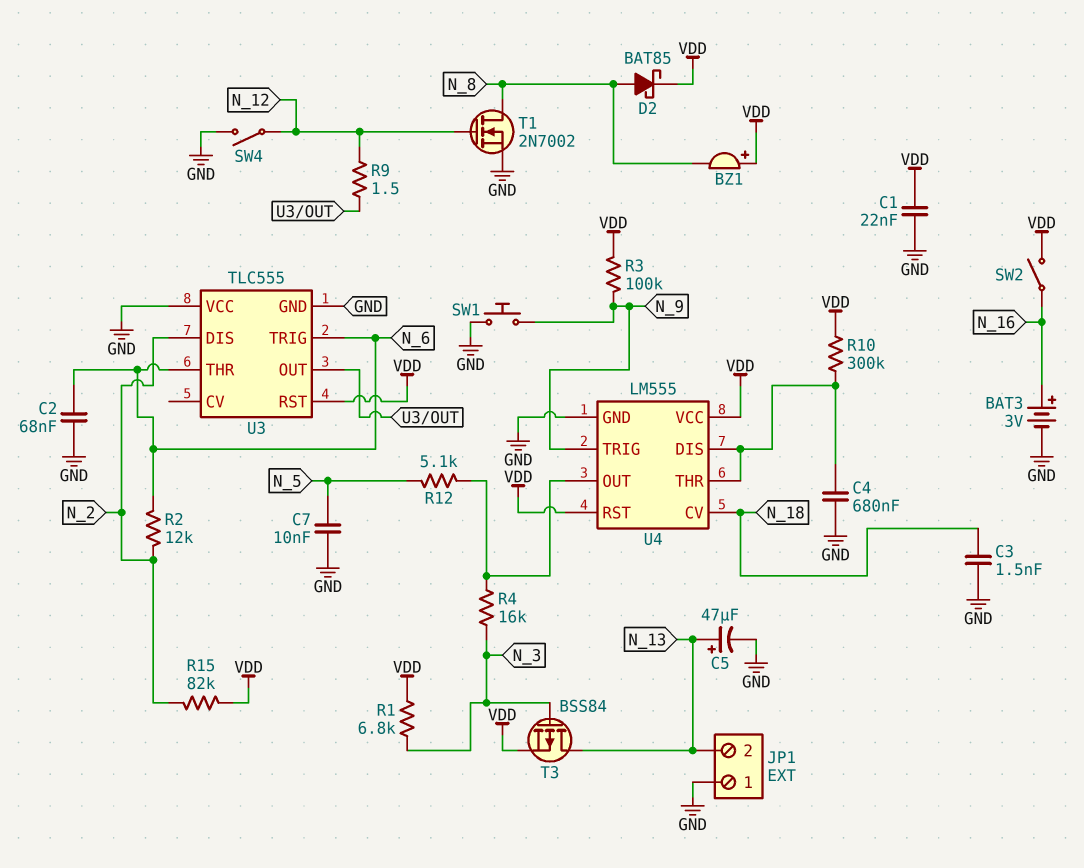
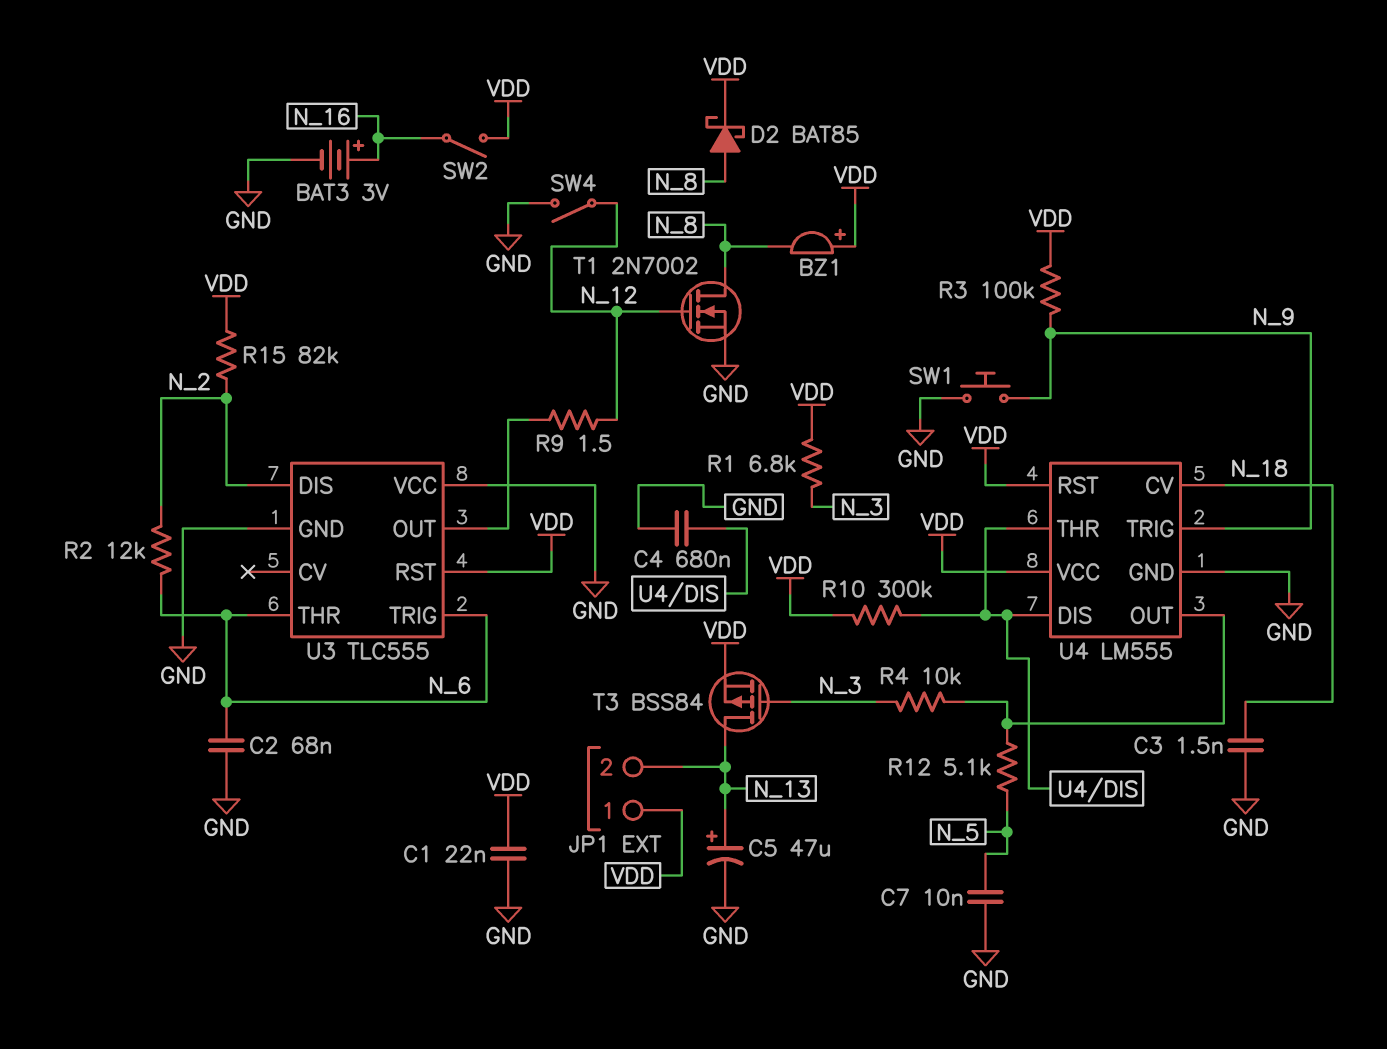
JP1 pin 1: GND -> VDD
R4: 16k (N_3, U4/OUT) -> 10k (N_3, U4/OUT)

